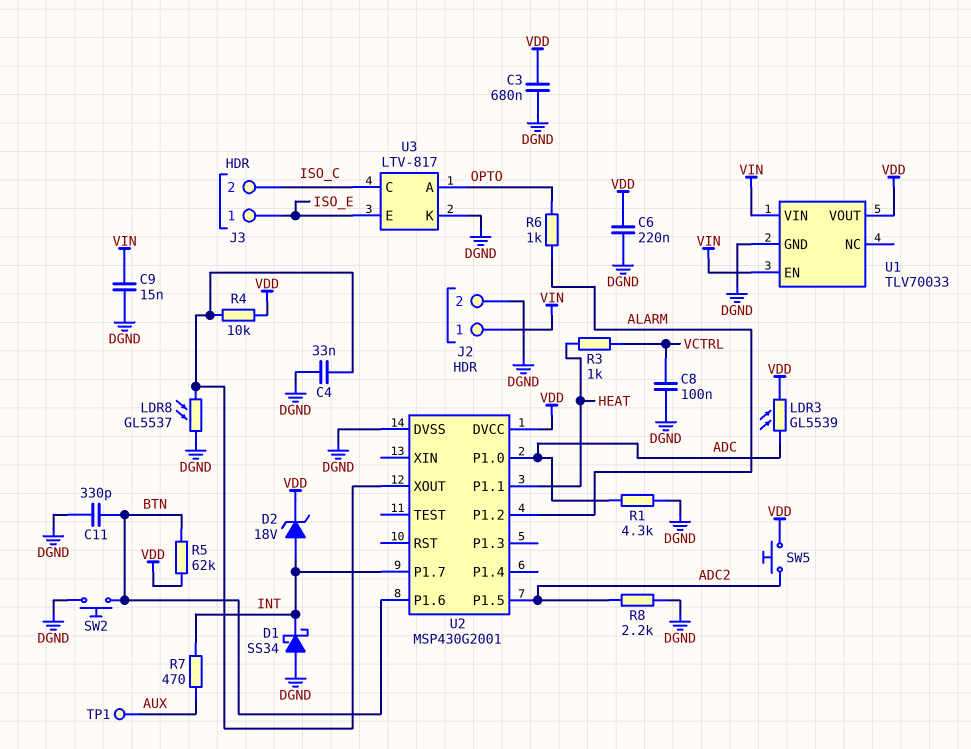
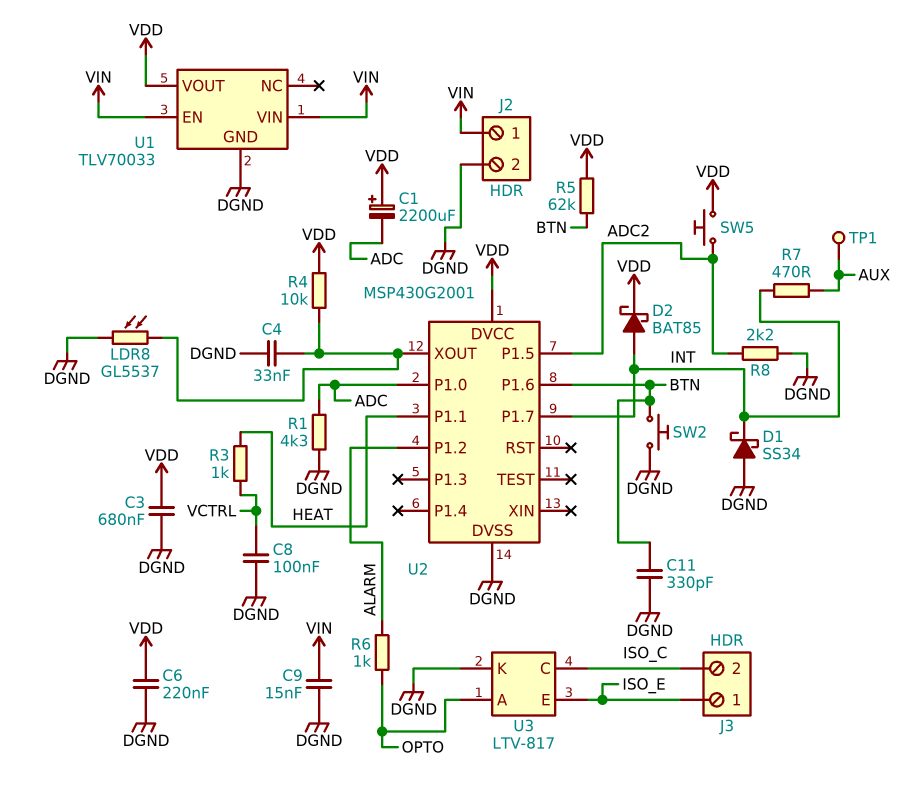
C1: none -> 2200uF (plus VDD, minus ADC)
D2: zener 18V (A INT, K VDD) -> schottky BAT85 (A INT, K VDD)
LDR3: GL5539 (ADC, VDD) -> none

